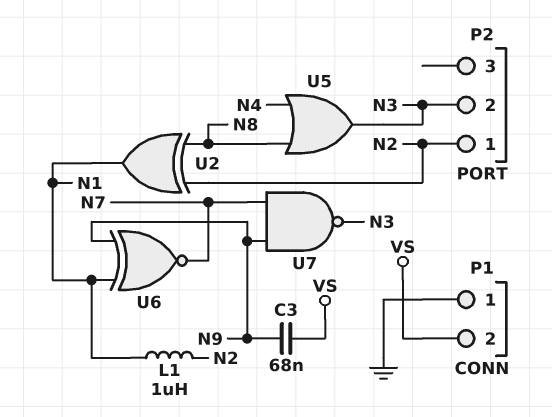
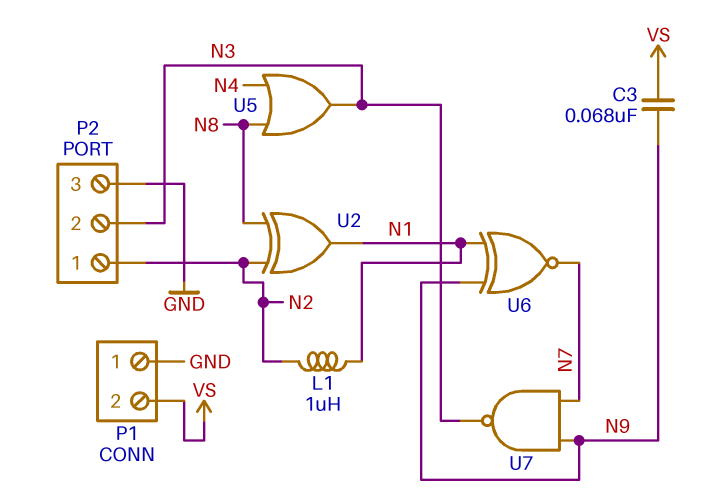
P2 pin 3: none -> GND

